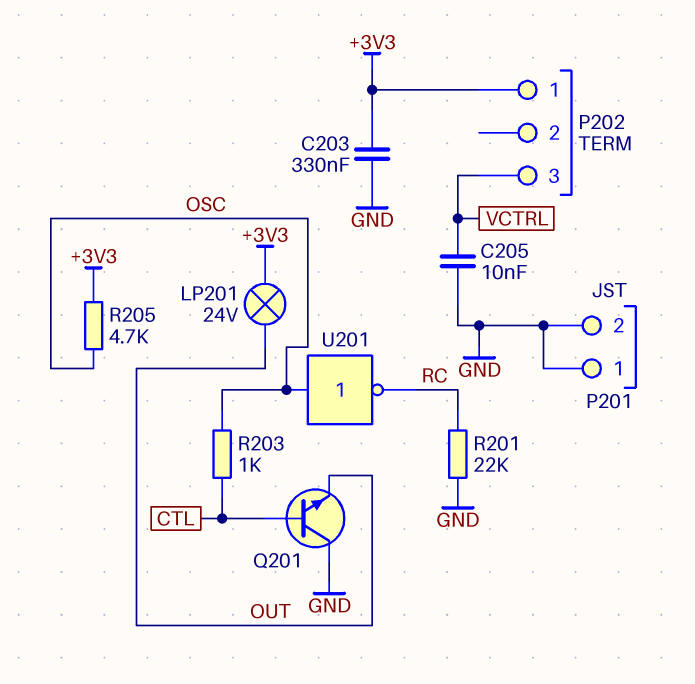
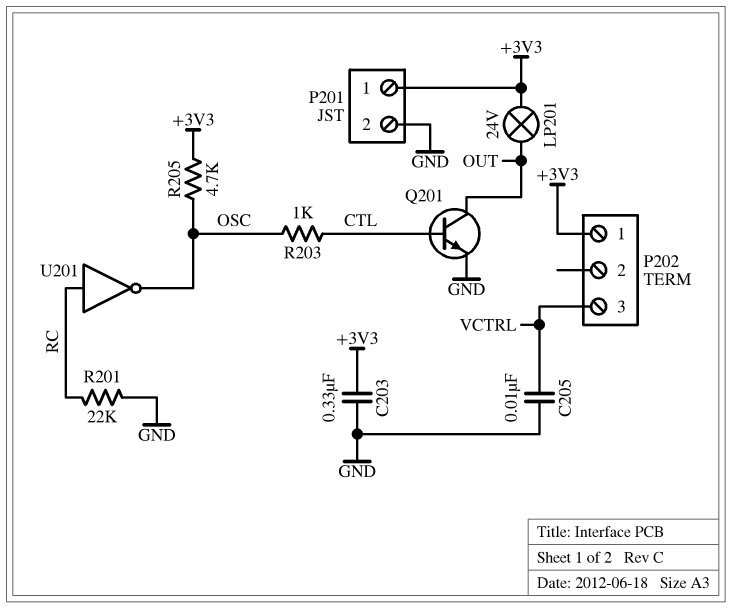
P201 pin 1: GND -> +3V3
Q201: NPN (B CTL, C GND, E OUT) -> NPN (B CTL, C OUT, E GND)
U201: NOT (in OSC, out RC) -> NOT (in RC, out OSC)

